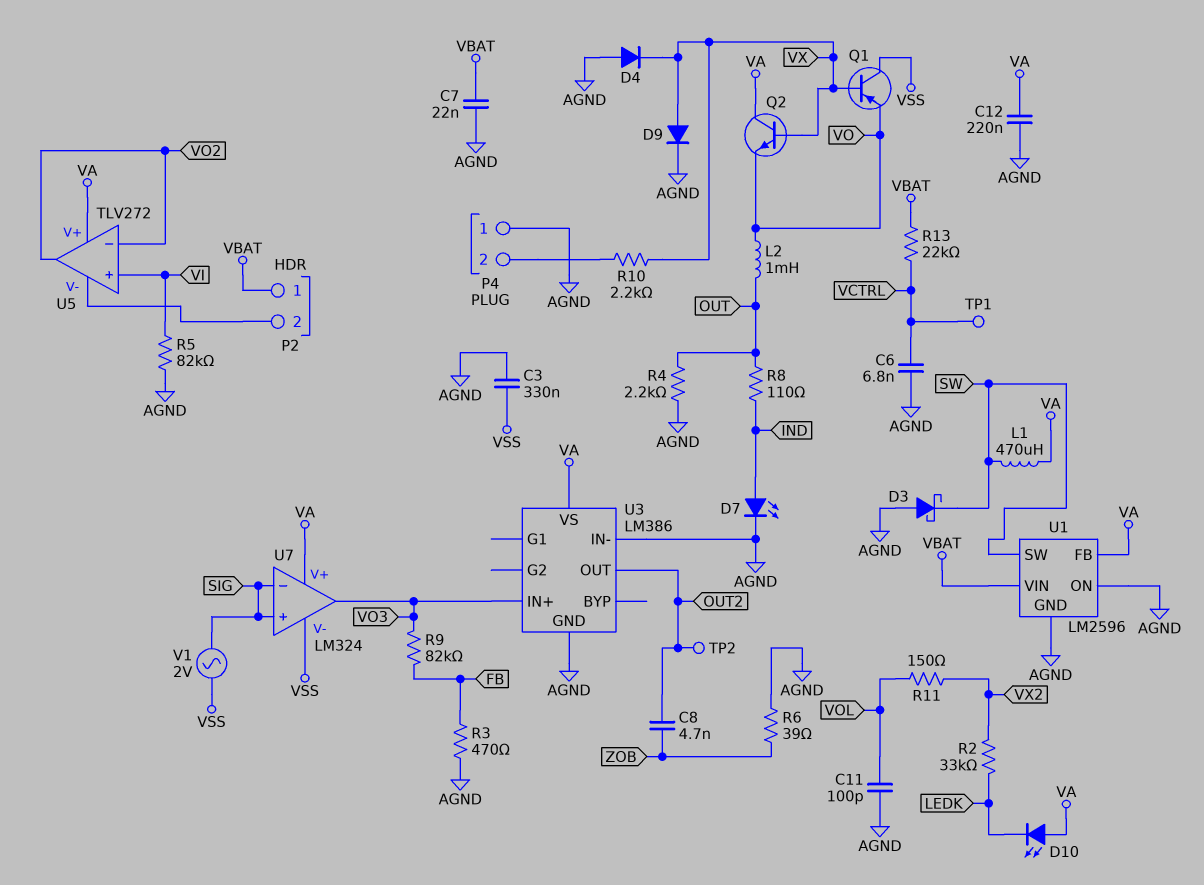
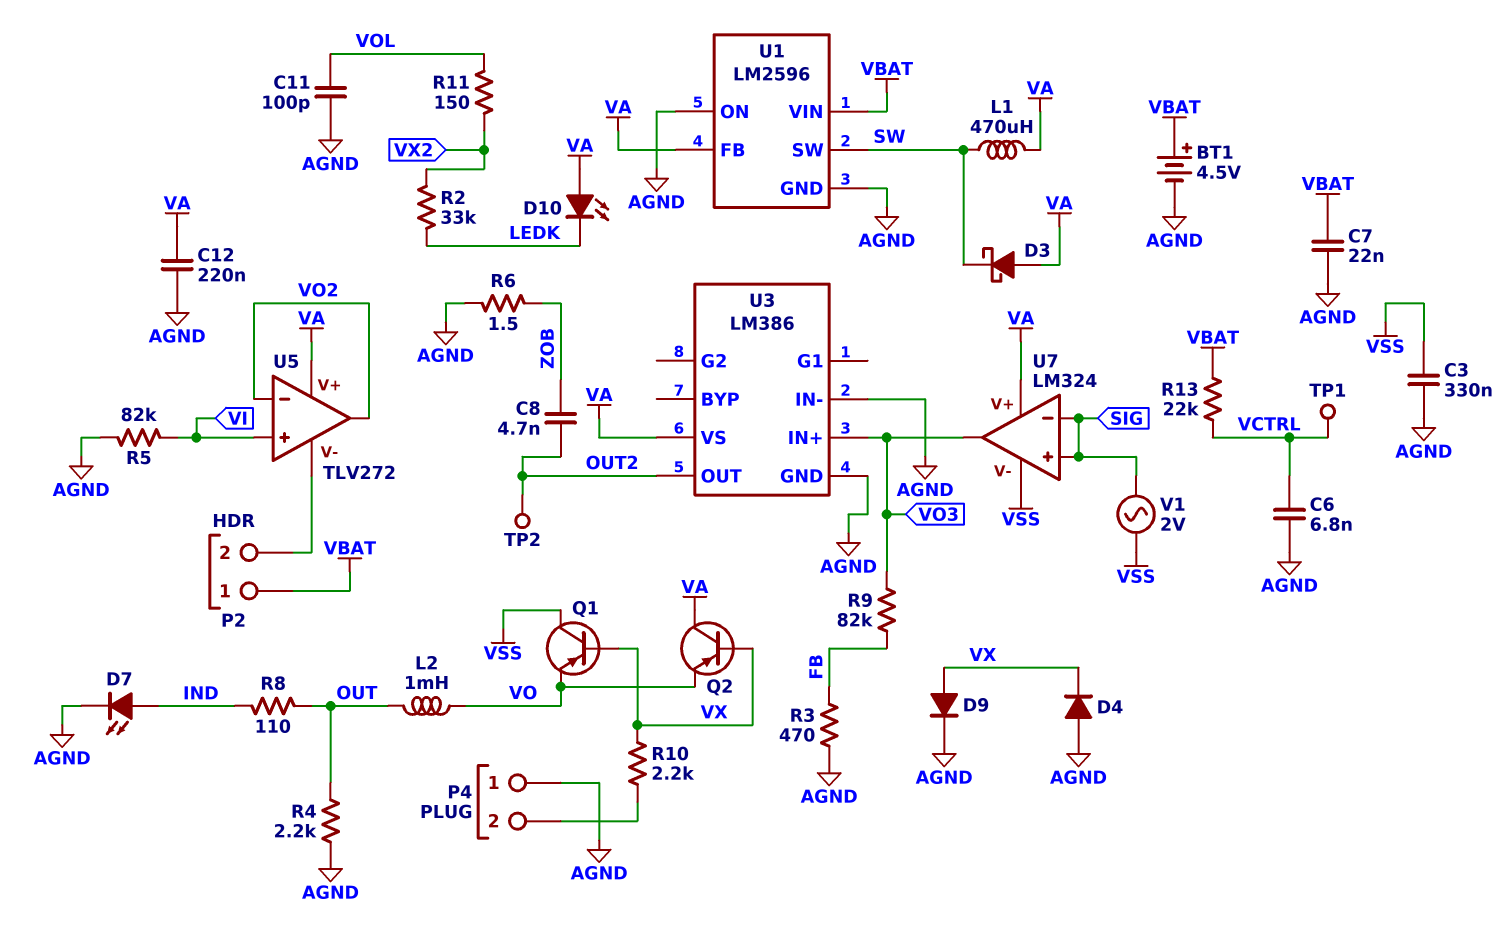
BT1: none -> 4.5V (plus VBAT, minus AGND)
D3: schottky (A AGND, K SW) -> schottky (A VA, K SW)
Q2: NPN (B VX, C VA, E VO) -> PNP (B VX, C VA, E VO)
R6: 39 (AGND, ZOB) -> 1.5 (AGND, ZOB)

